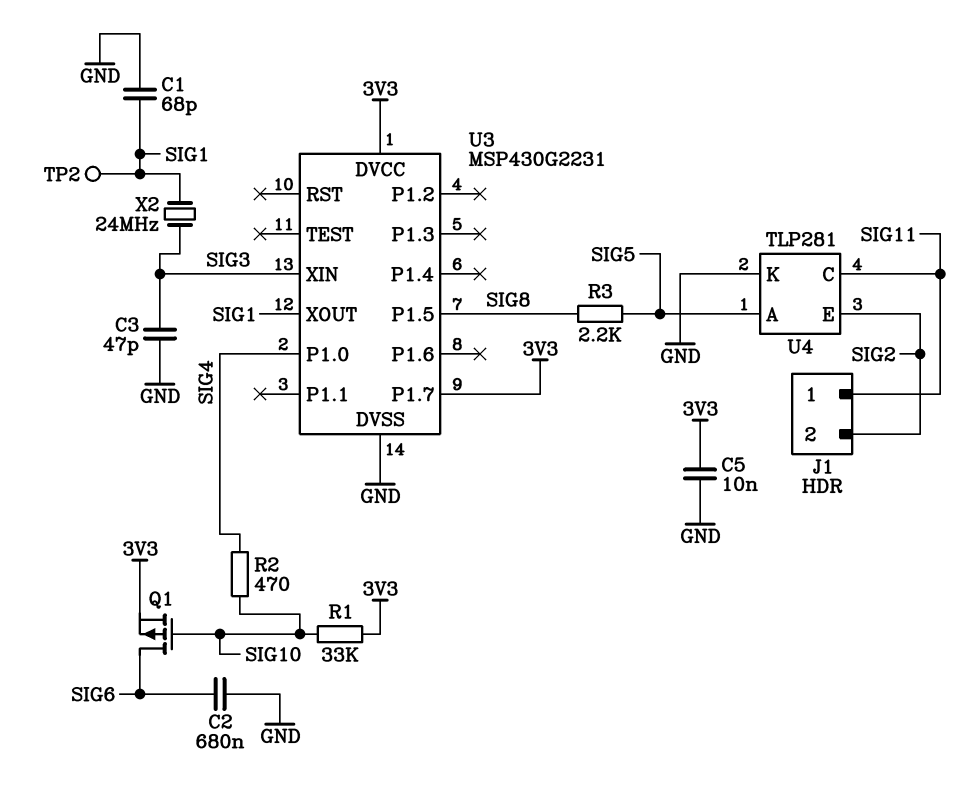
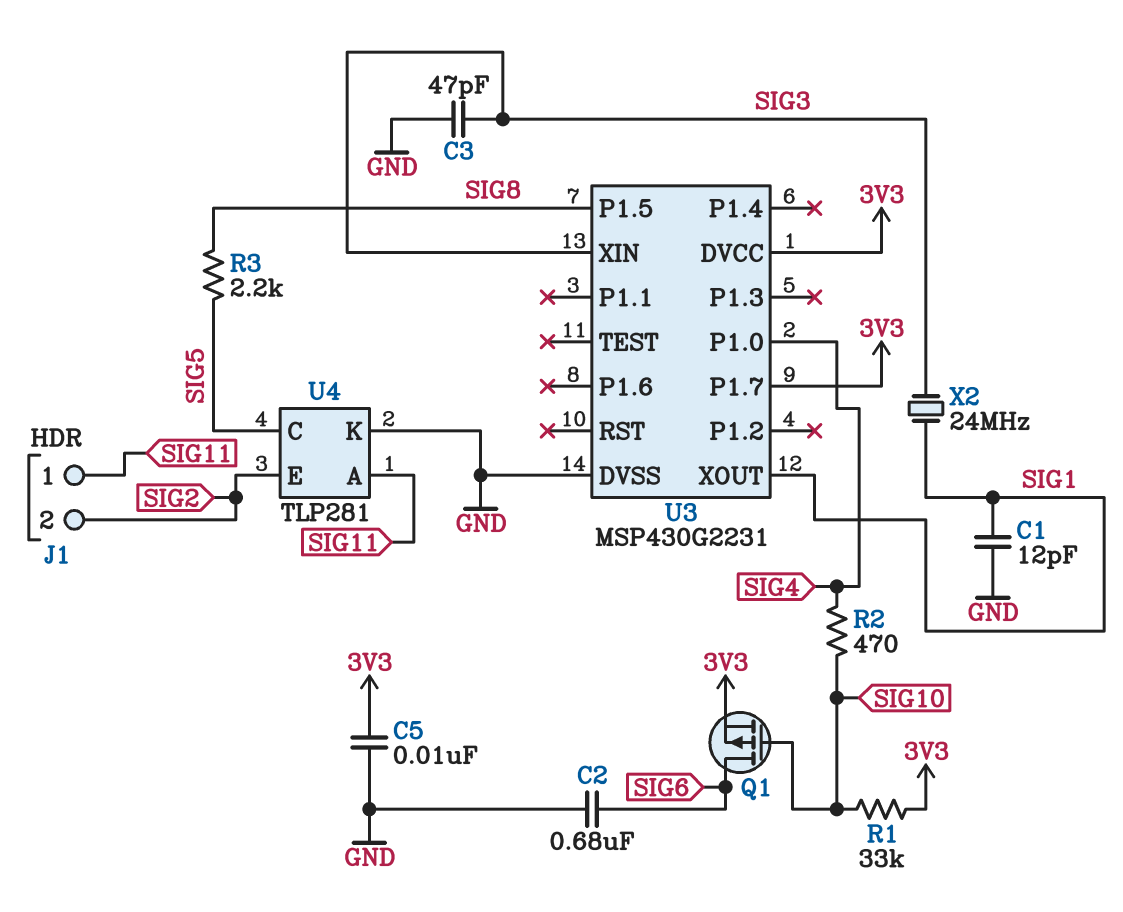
C1: 68pF (GND, SIG1) -> 12pF (GND, SIG1)
TP2: test point (SIG1) -> none
U4 pin A: SIG5 -> SIG11
U4 pin C: SIG11 -> SIG5

